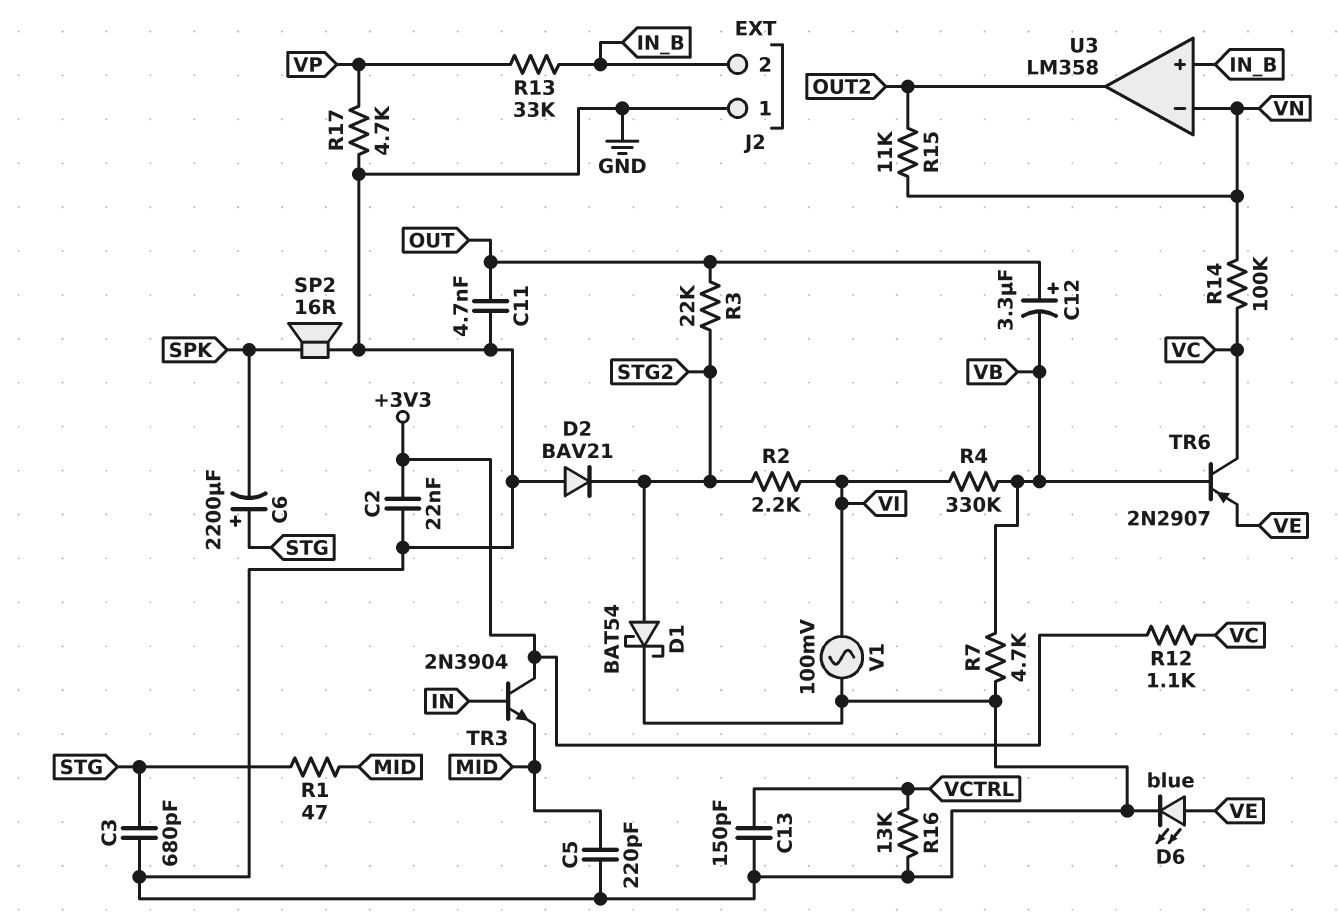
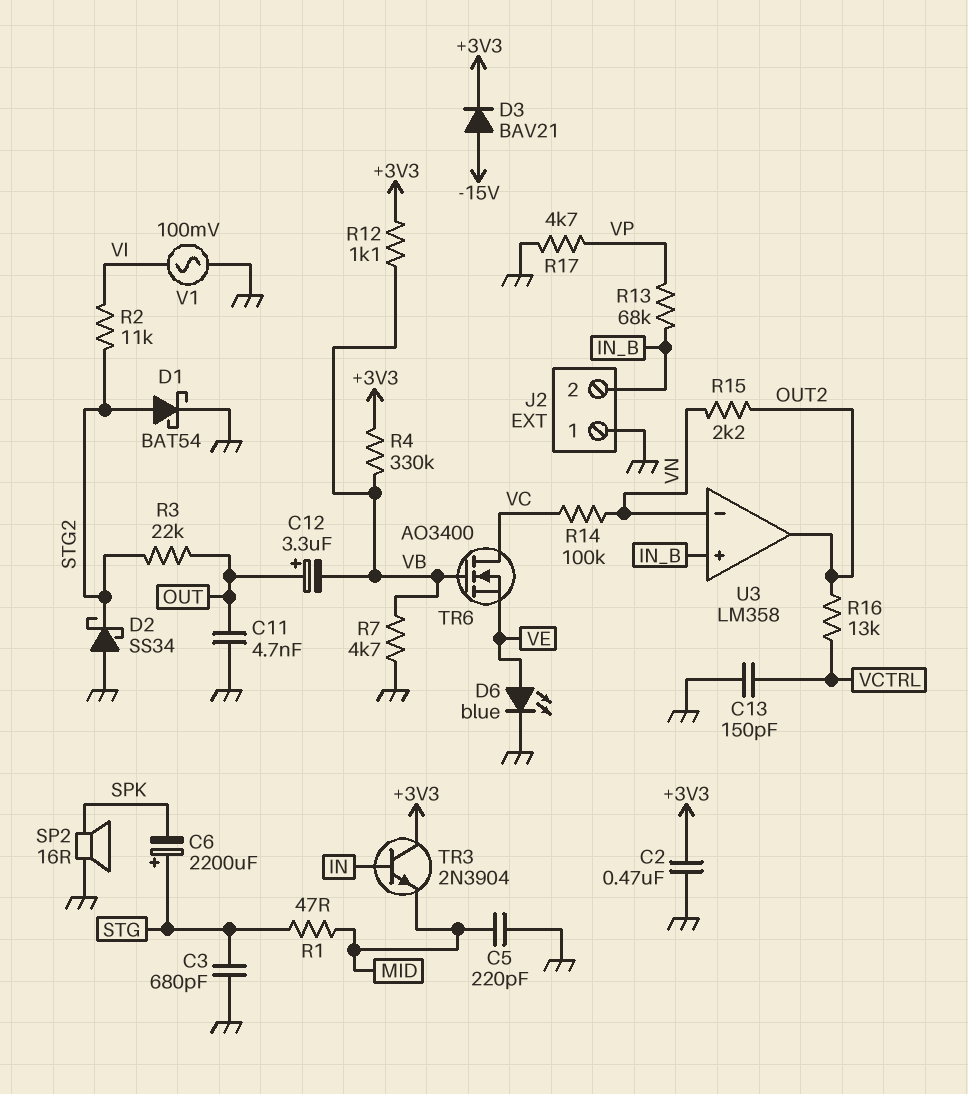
C2: 22nF (+3V3, GND) -> 470nF (+3V3, GND)
D2: diode BAV21 (A GND, K STG2) -> schottky SS34 (A GND, K STG2)
D3: none -> diode BAV21 (A -15V, K +3V3)
R2: 2.2k (STG2, VI) -> 11k (STG2, VI)
R4: 330k (VB, VI) -> 330k (+3V3, VB)
R12: 1.1k (+3V3, VC) -> 1.1k (+3V3, VB)
R13: 33k (IN_B, VP) -> 68k (IN_B, VP)
R15: 11k (OUT2, VN) -> 2.2k (OUT2, VN)
R16: 13k (GND, VCTRL) -> 13k (OUT2, VCTRL)
TR6: PNP 2N2907 (B VB, C VC, E VE) -> NMOS AO3400 (G VB, D VC, S VE)

